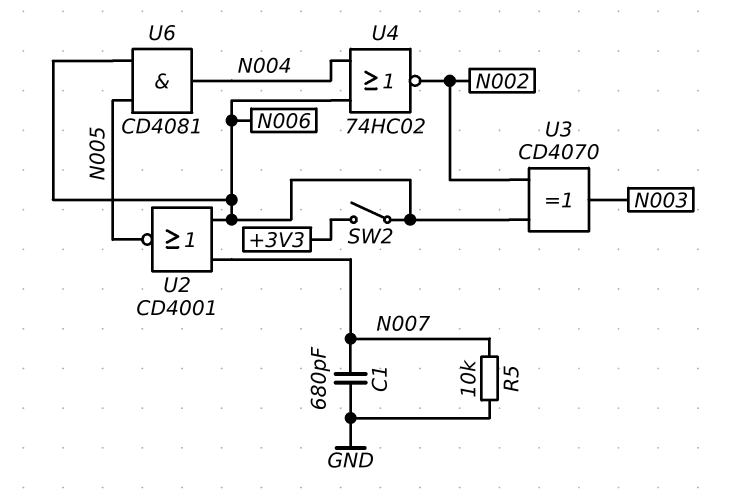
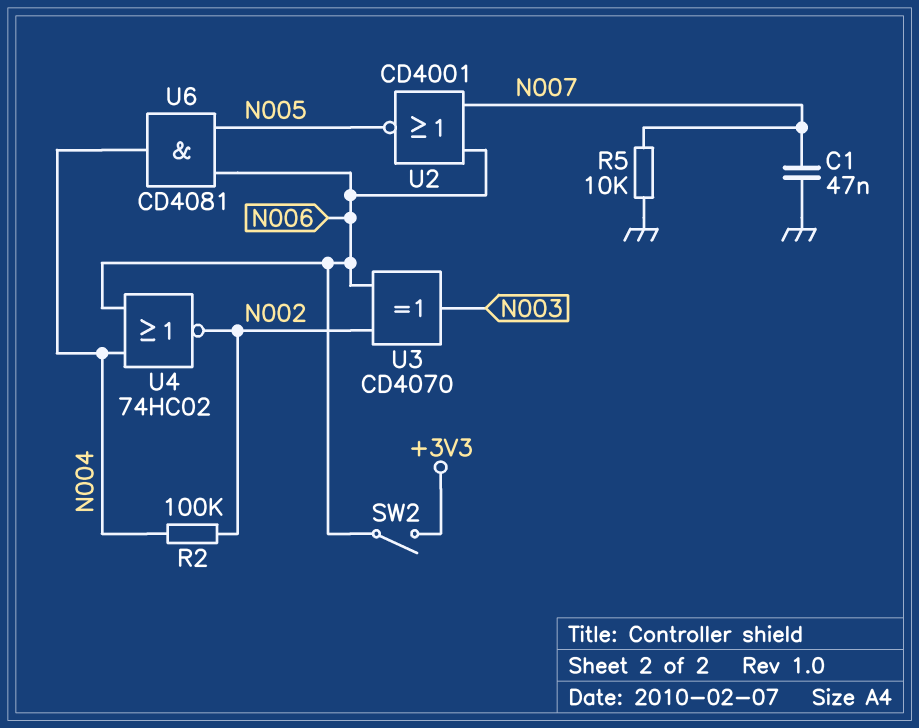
C1: 680pF (GND, N007) -> 47nF (GND, N007)
R2: none -> 100k (N002, N004)

